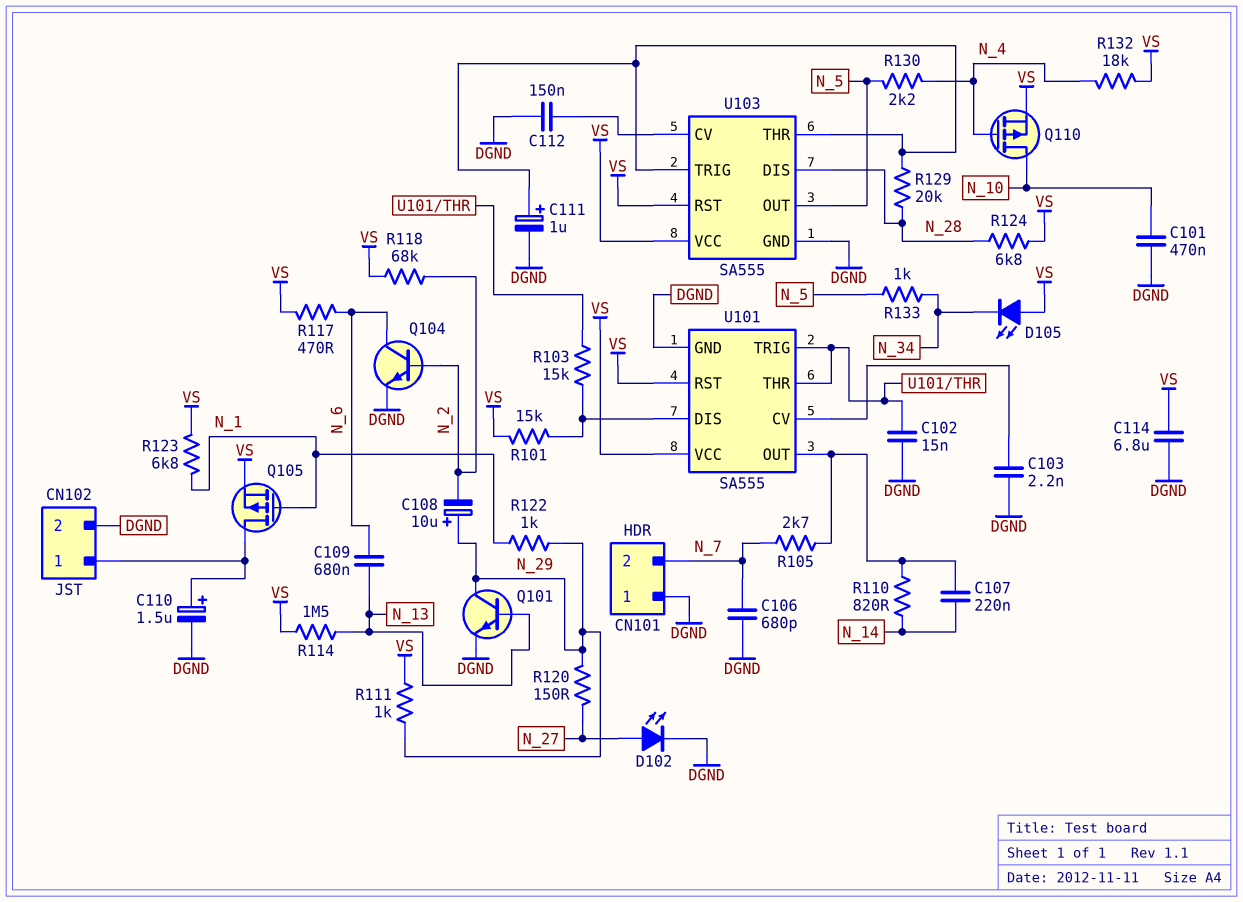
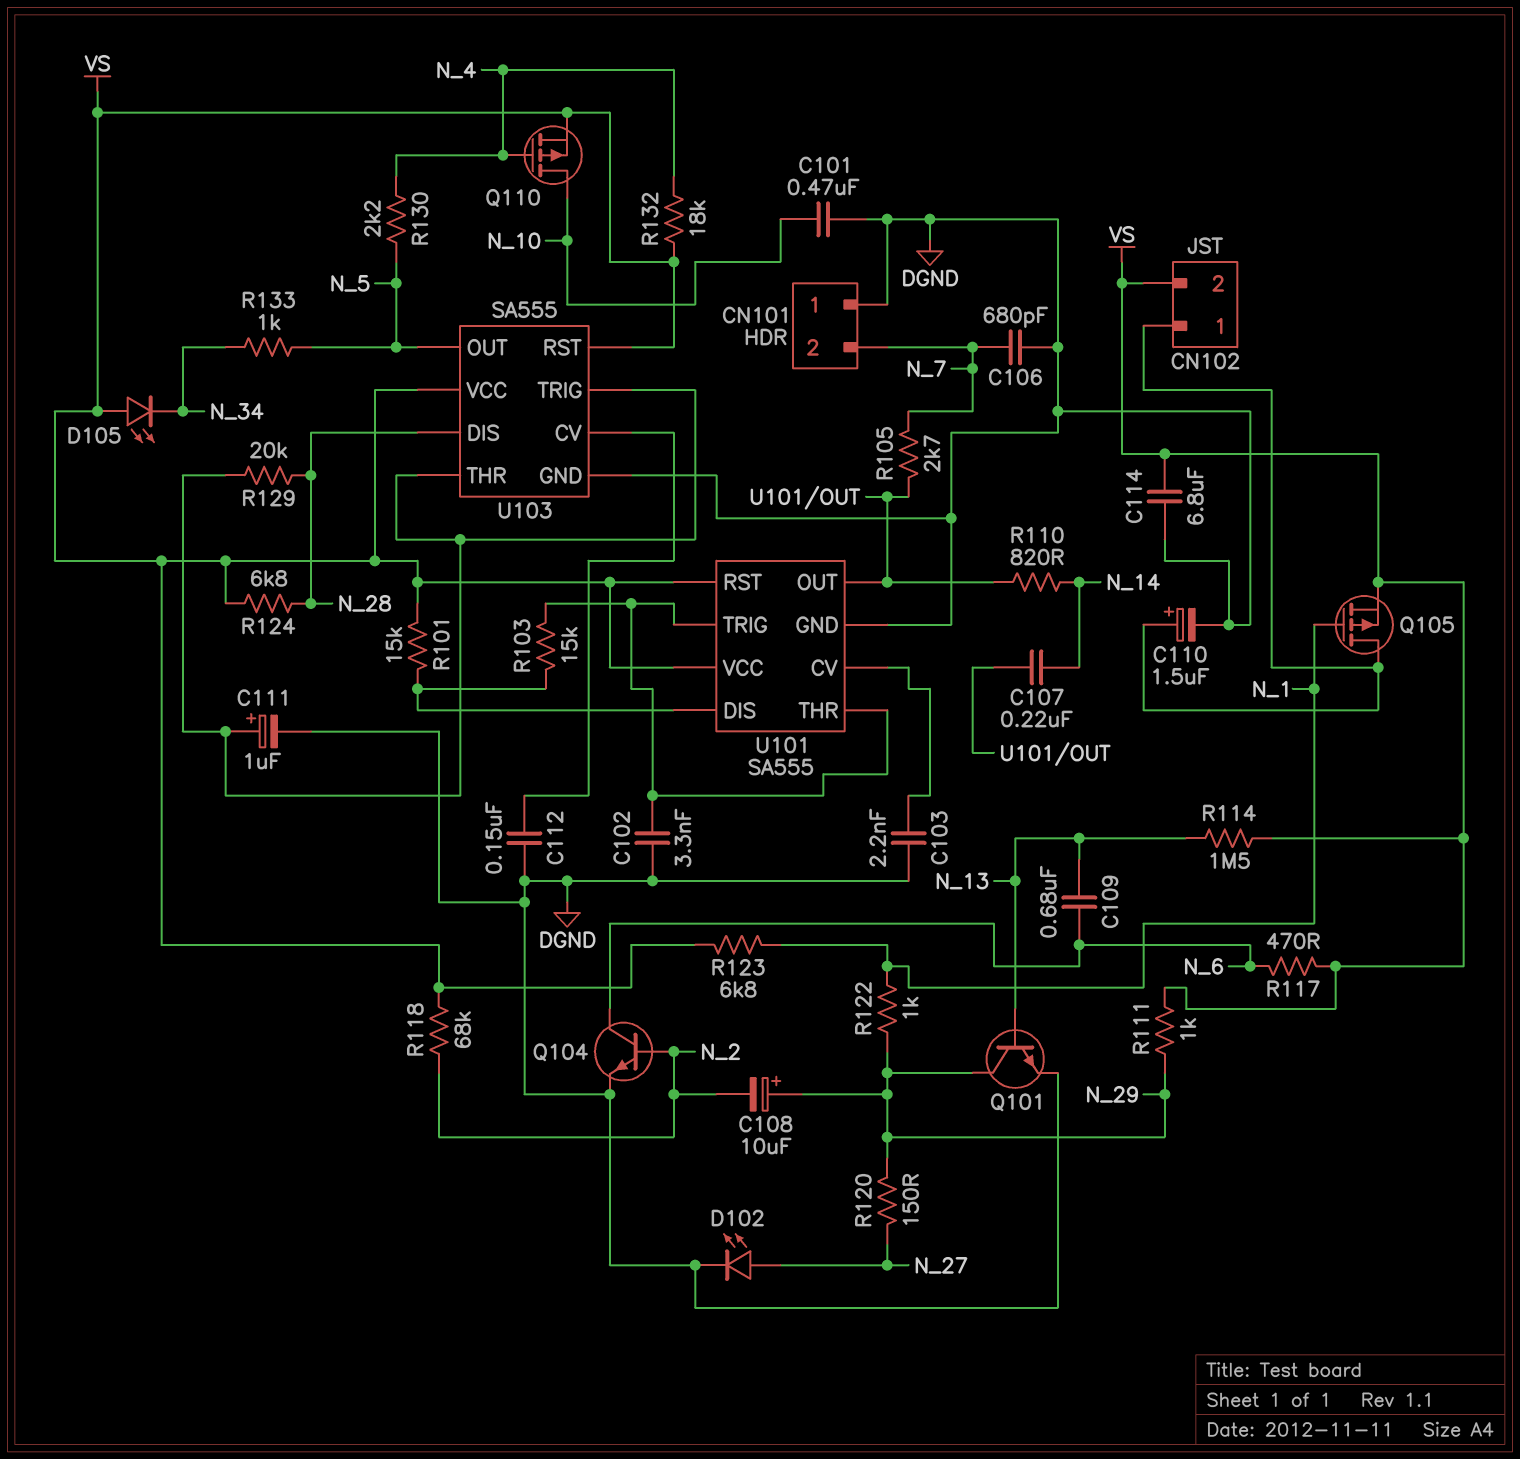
C102: 15nF (DGND, U101/THR) -> 3.3nF (DGND, U101/THR)
CN102 pin 2: DGND -> VS

